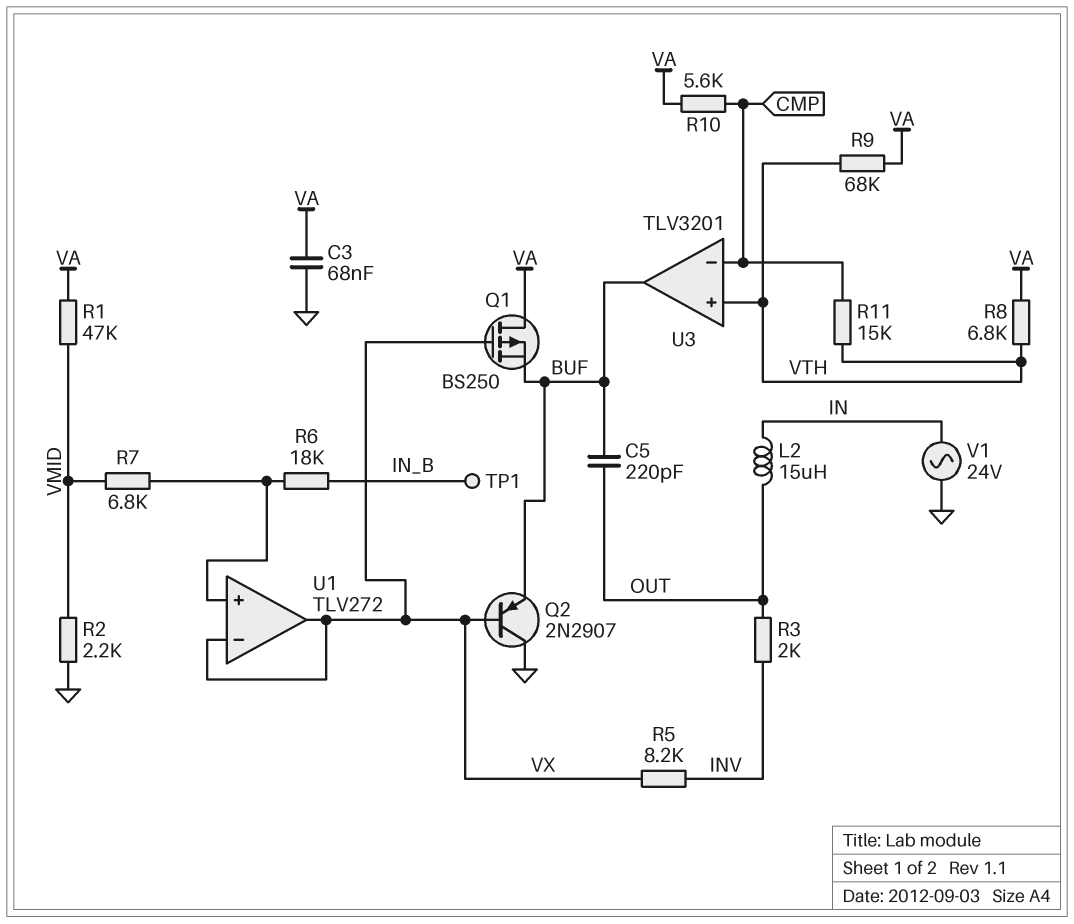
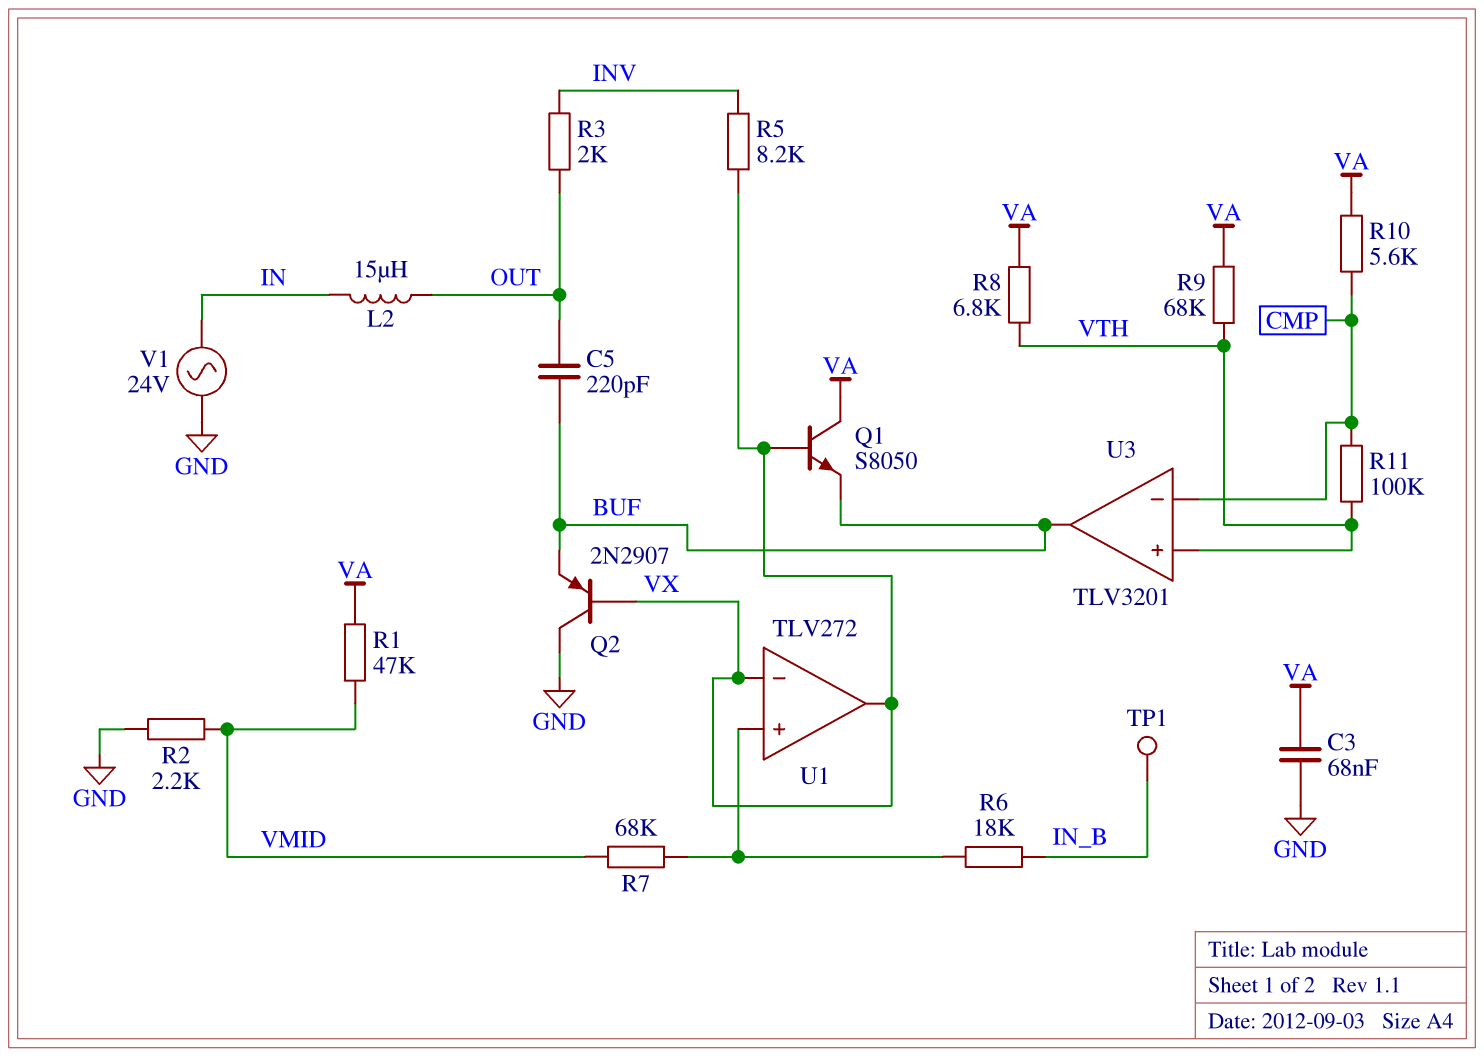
Q1: PMOS BS250 (G VX, D VA, S BUF) -> NPN S8050 (B VX, C VA, E BUF)
R7: 6.8k (U1/in+, VMID) -> 68k (U1/in+, VMID)
R11: 15k (CMP, VTH) -> 100k (CMP, VTH)

